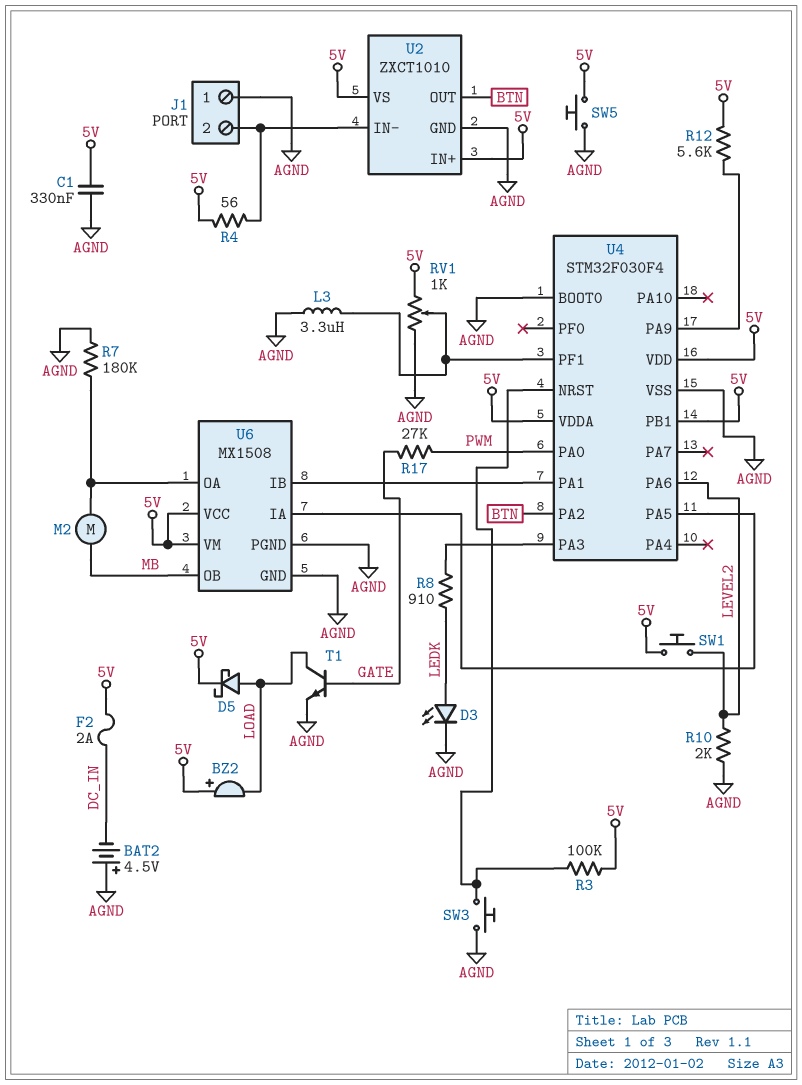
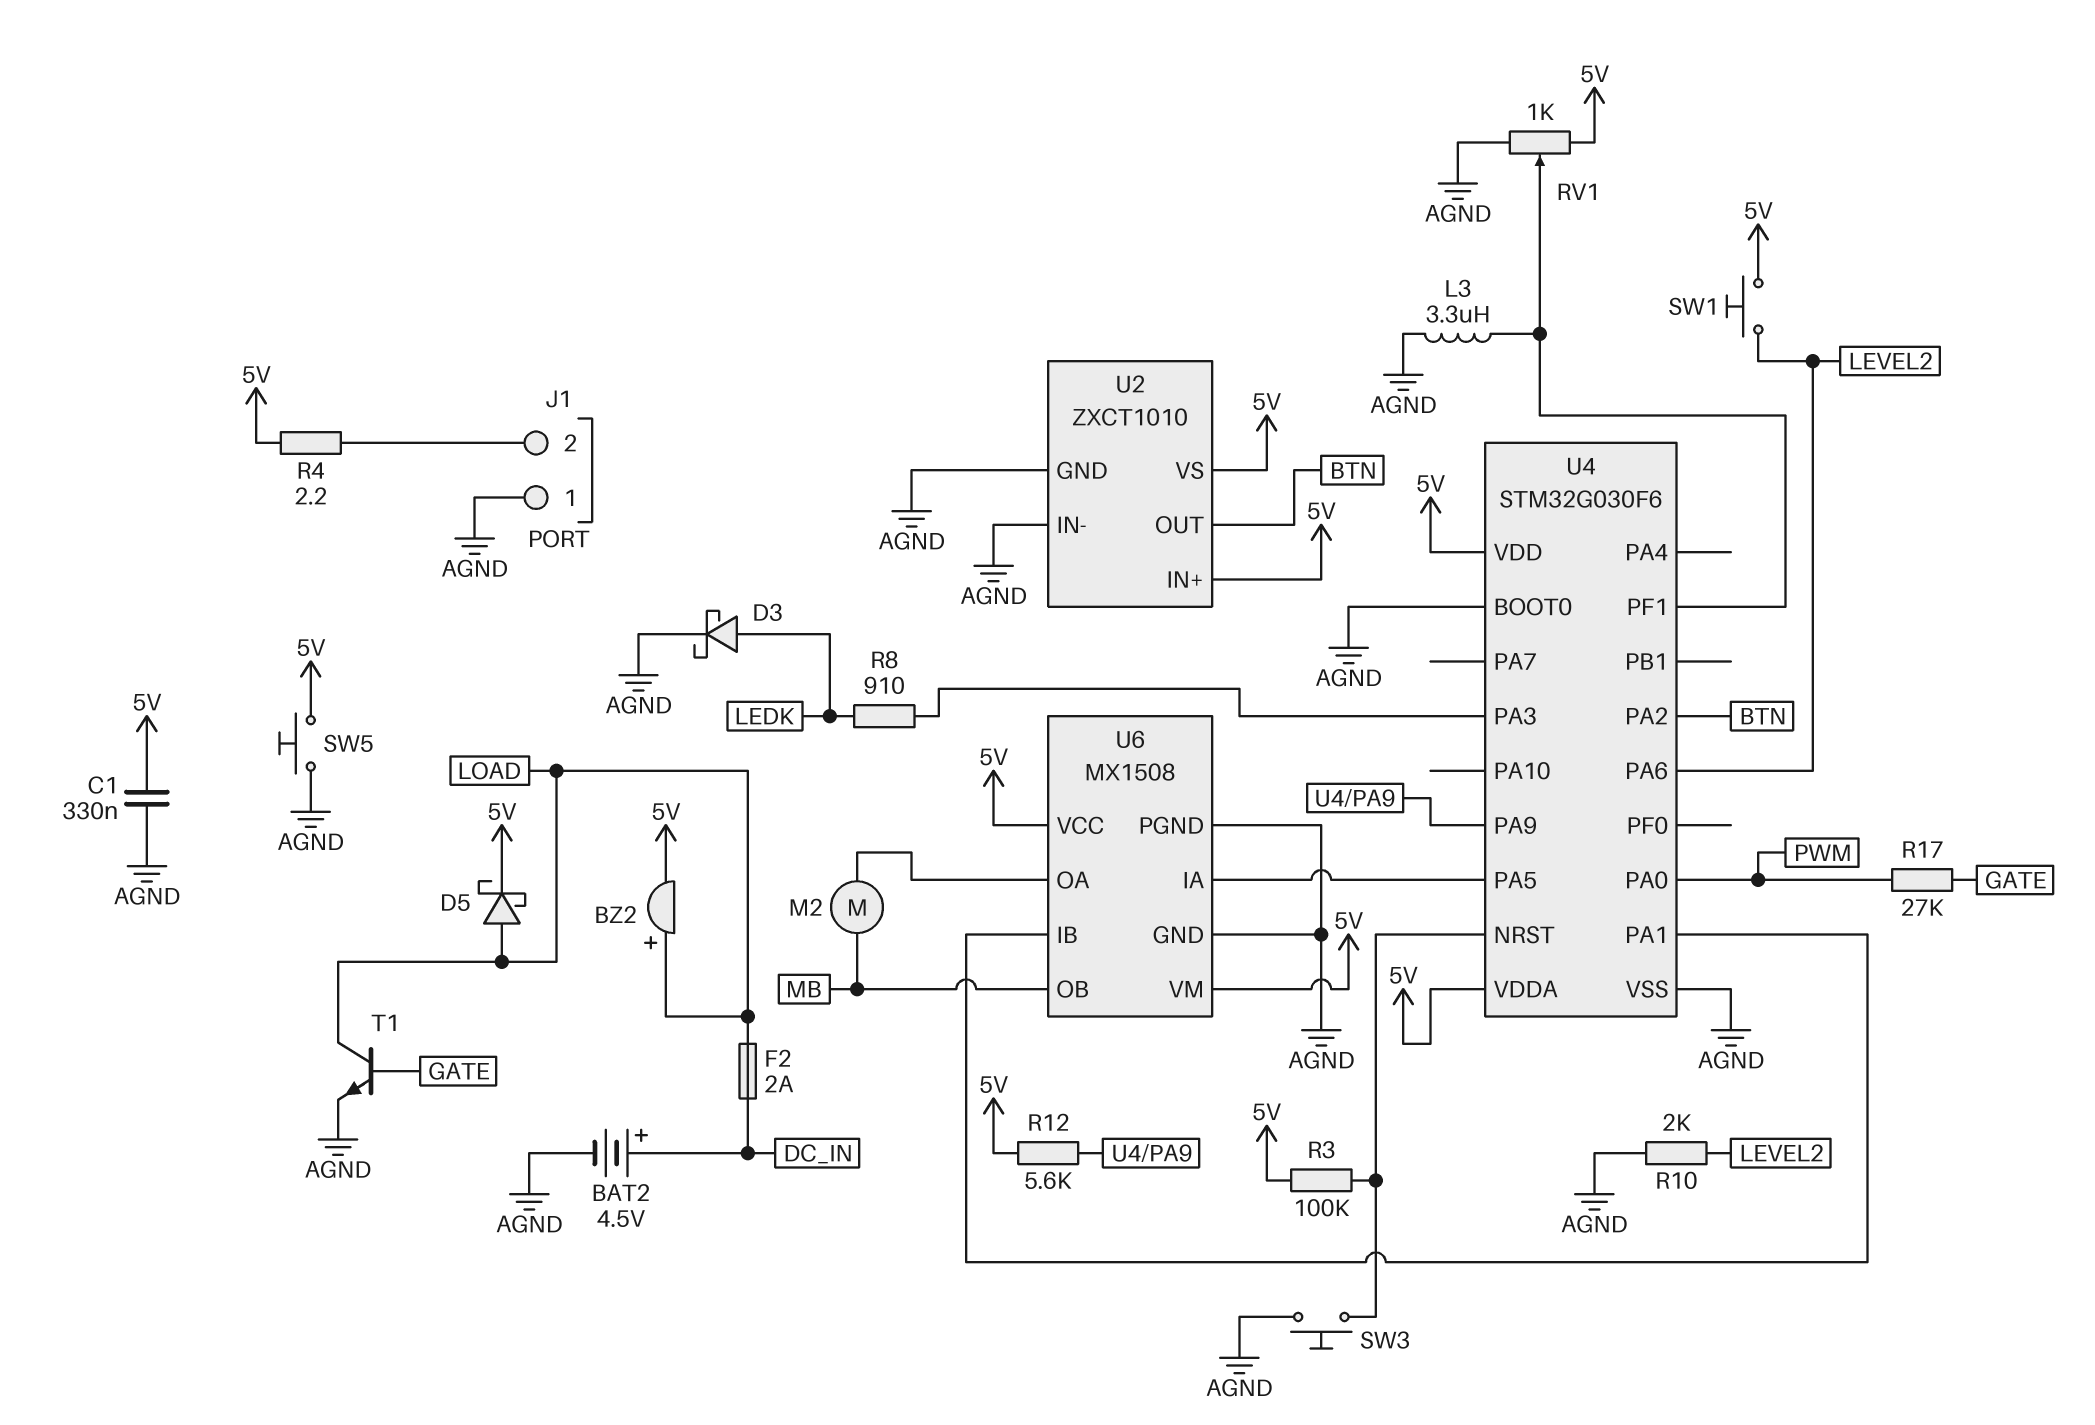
BAT2: 4.5V (plus AGND, minus DC_IN) -> 4.5V (plus DC_IN, minus AGND)
BZ2: buzzer (plus 5V, minus LOAD) -> buzzer (plus LOAD, minus 5V)
D3: LED (A LEDK, K AGND) -> schottky (A LEDK, K AGND)
F2: 2A (5V, DC_IN) -> 2A (DC_IN, LOAD)
R4: 56 (5V, J1/2) -> 2.2 (5V, J1/2)
R7: 180k (AGND, U6/OA) -> none
U2 pin IN-: J1/2 -> AGND
U4: STM32F030F4 -> STM32G030F6
U4 pin PB1: 5V -> none

